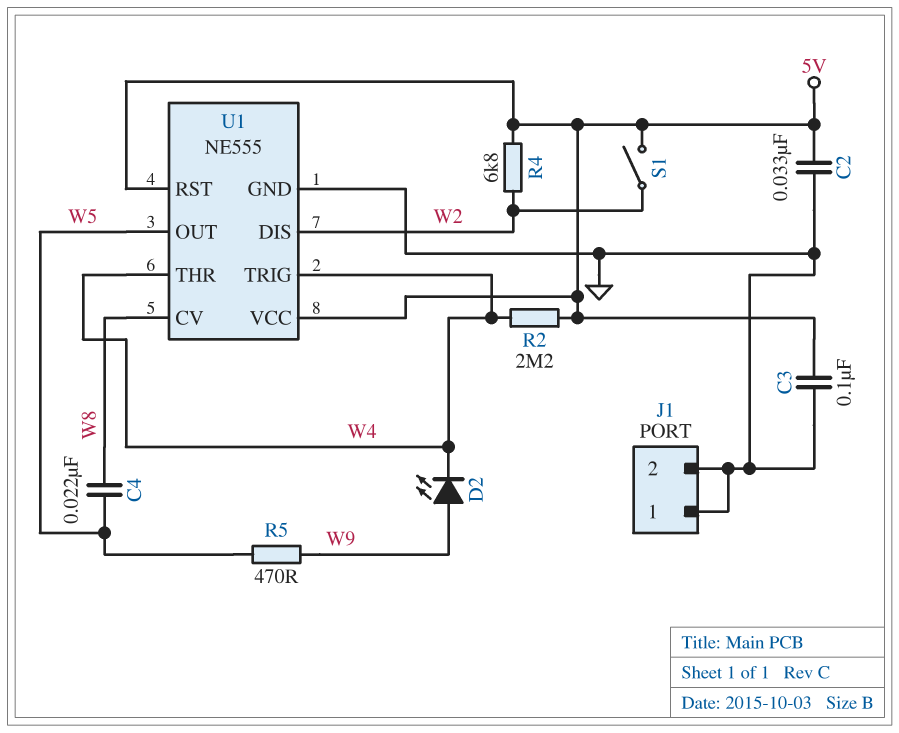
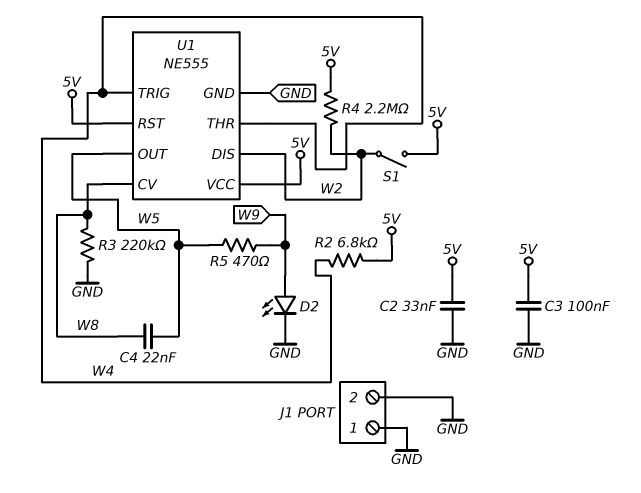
D2: LED (A W9, K W4) -> LED (A W9, K GND)
R2: 2.2M (5V, W4) -> 6.8k (5V, W4)
R3: none -> 220k (GND, W8)
R4: 6.8k (5V, W2) -> 2.2M (5V, W2)

